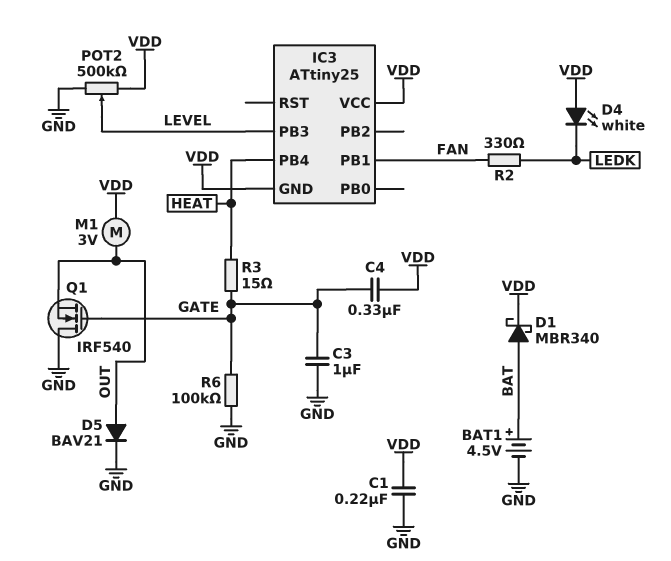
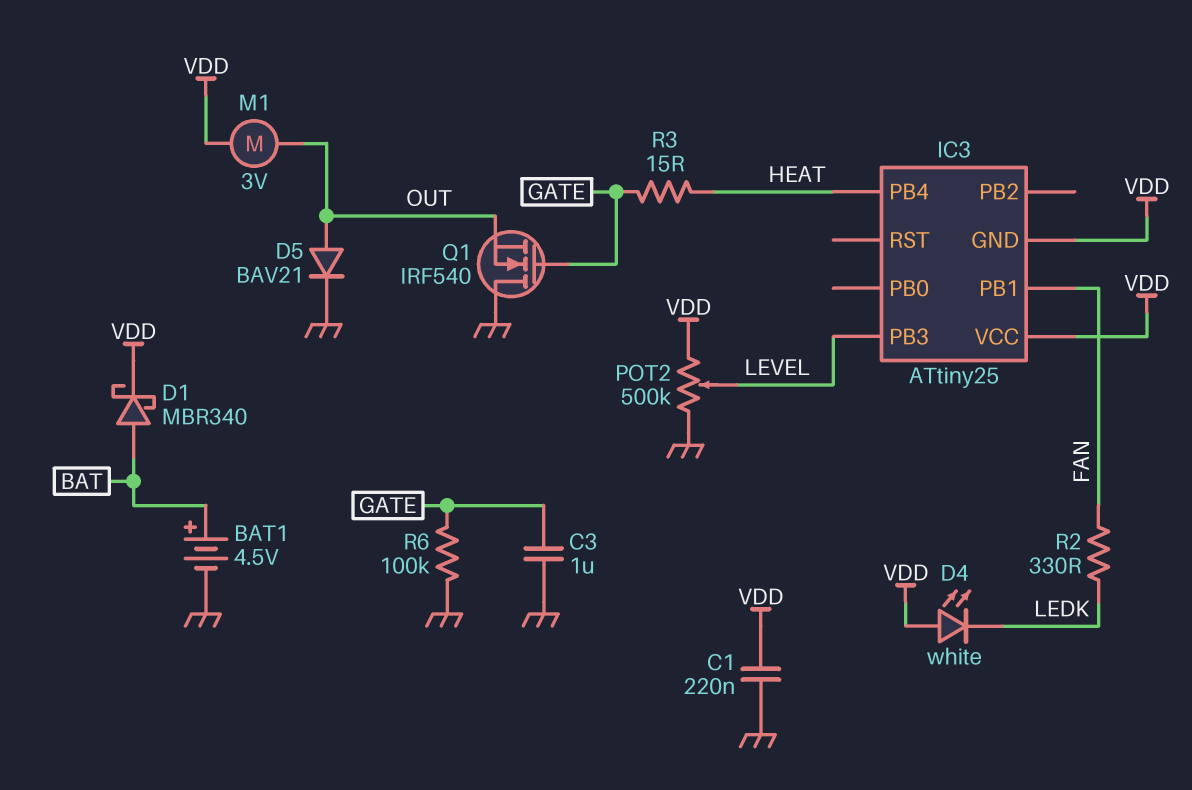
C4: 330nF (GATE, VDD) -> none

